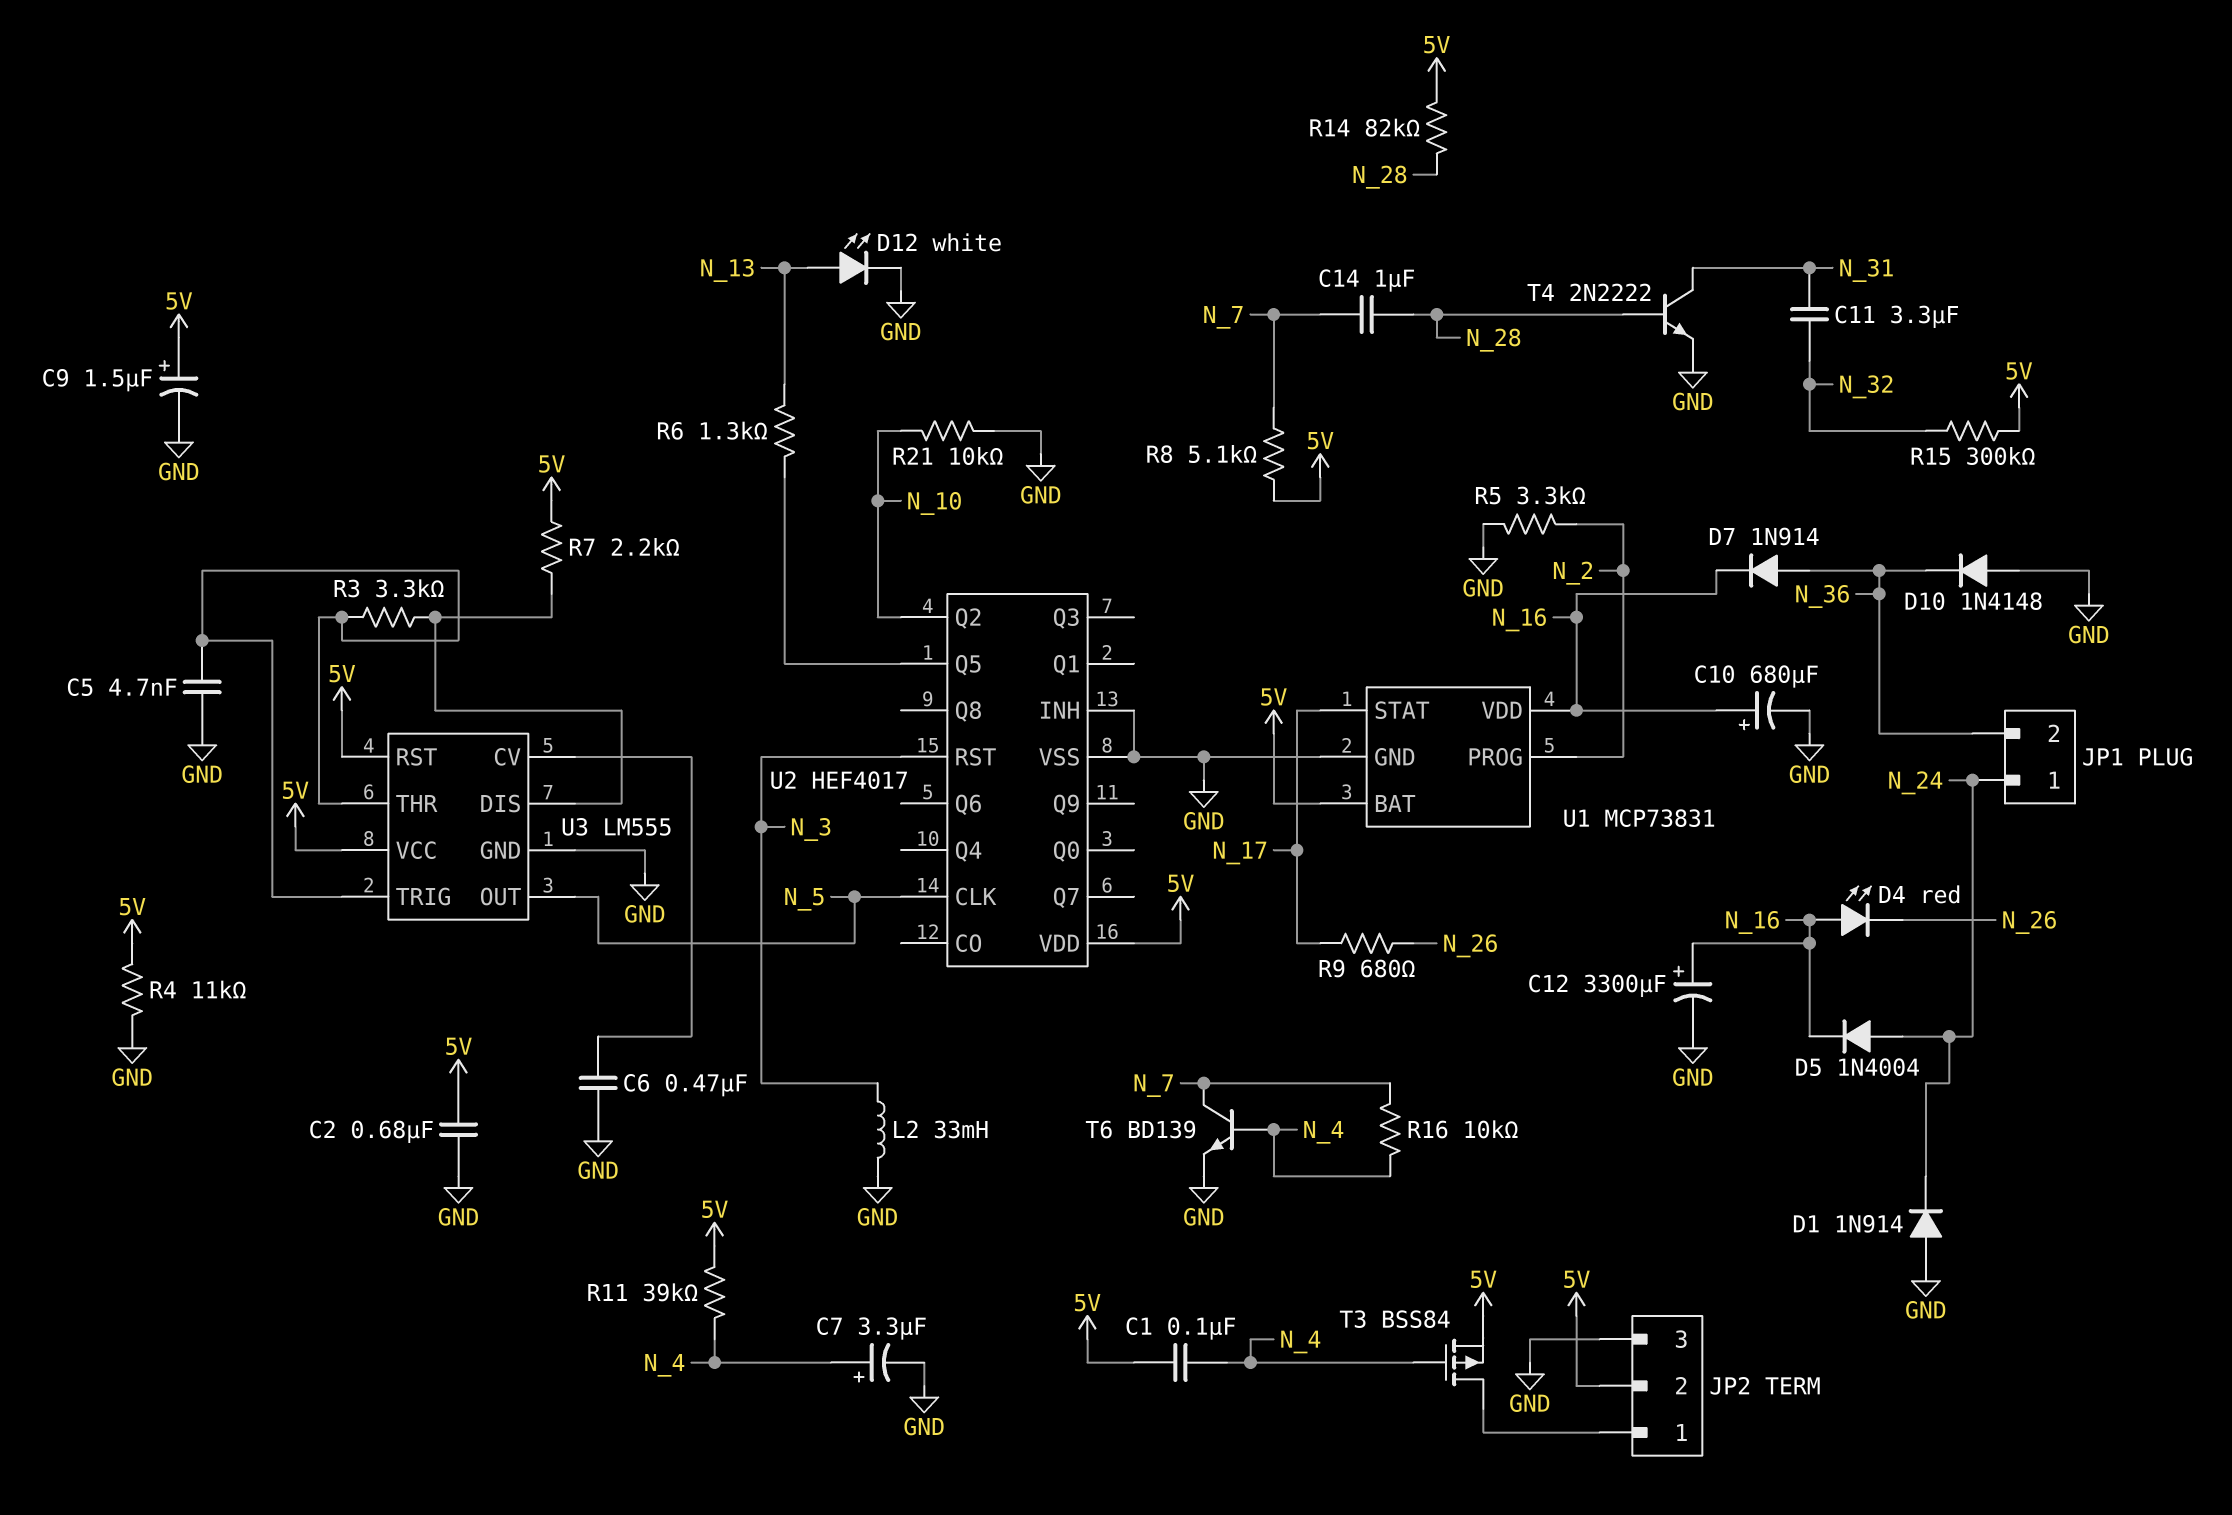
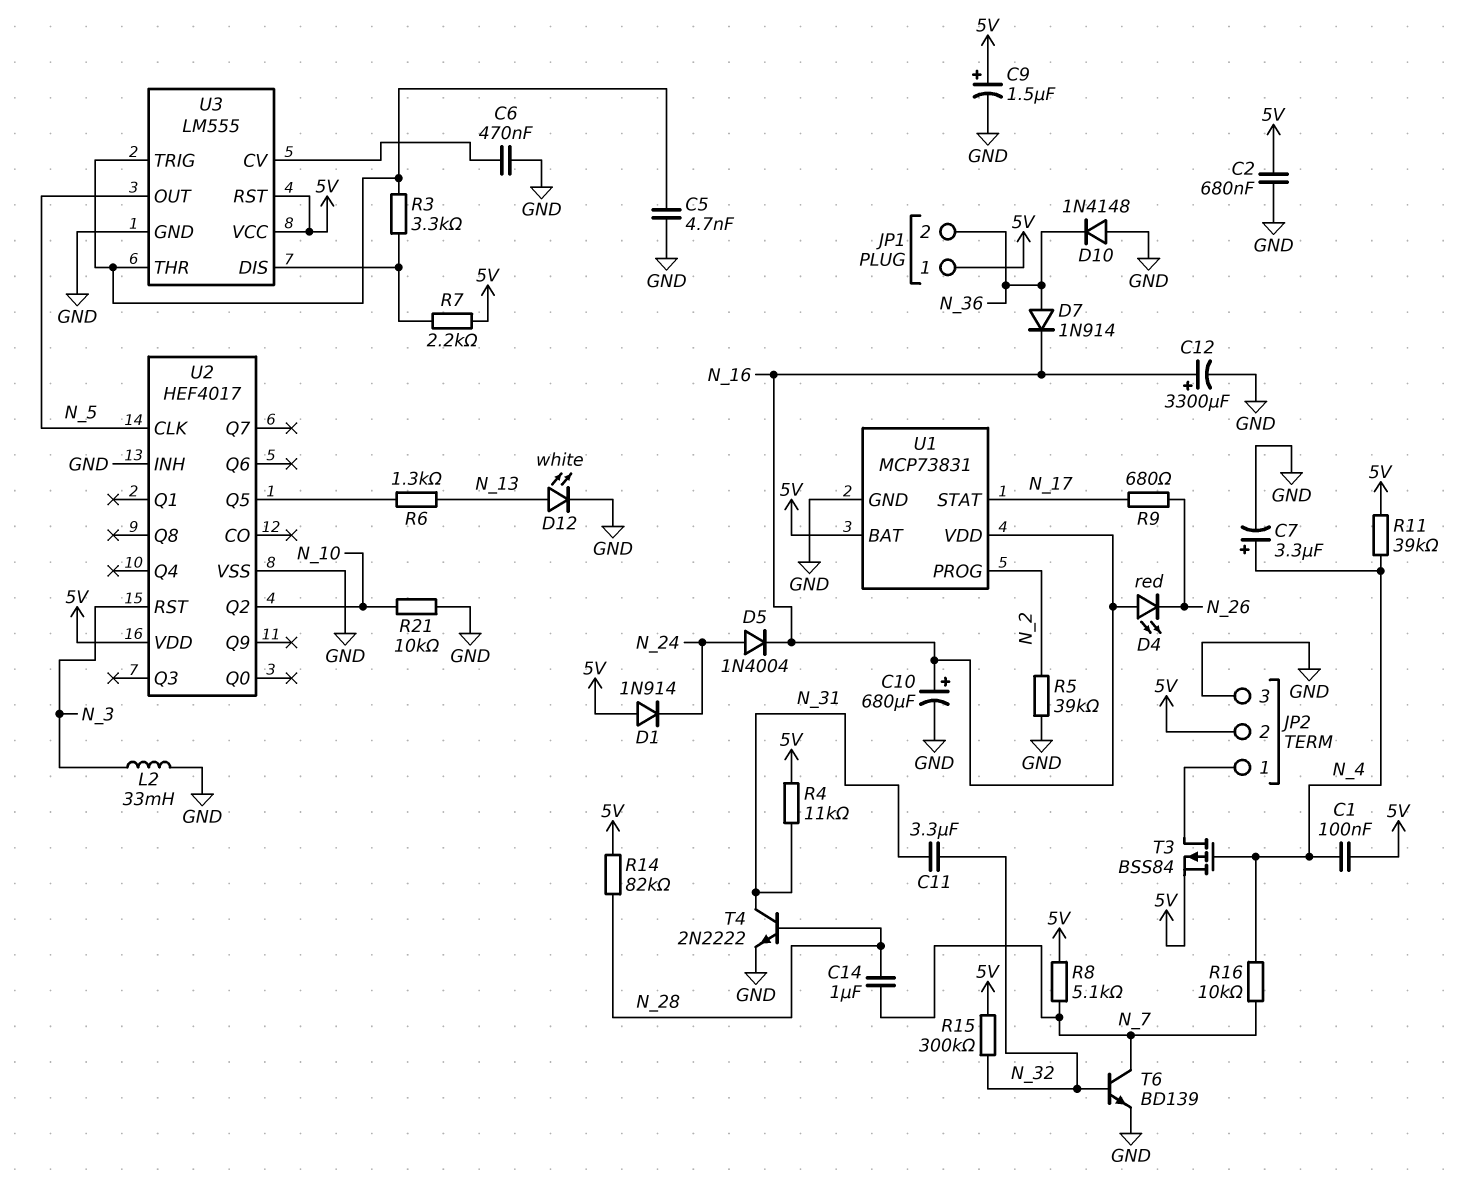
D1: diode 1N914 (A GND, K N_24) -> diode 1N914 (A 5V, K N_24)
JP1 pin 1: N_24 -> 5V
R4: 11k (5V, GND) -> 11k (5V, N_31)
R5: 3.3k (GND, N_2) -> 39k (GND, N_2)
T6: NPN BD139 (B N_4, C N_7, E GND) -> NPN BD139 (B N_32, C N_7, E GND)

